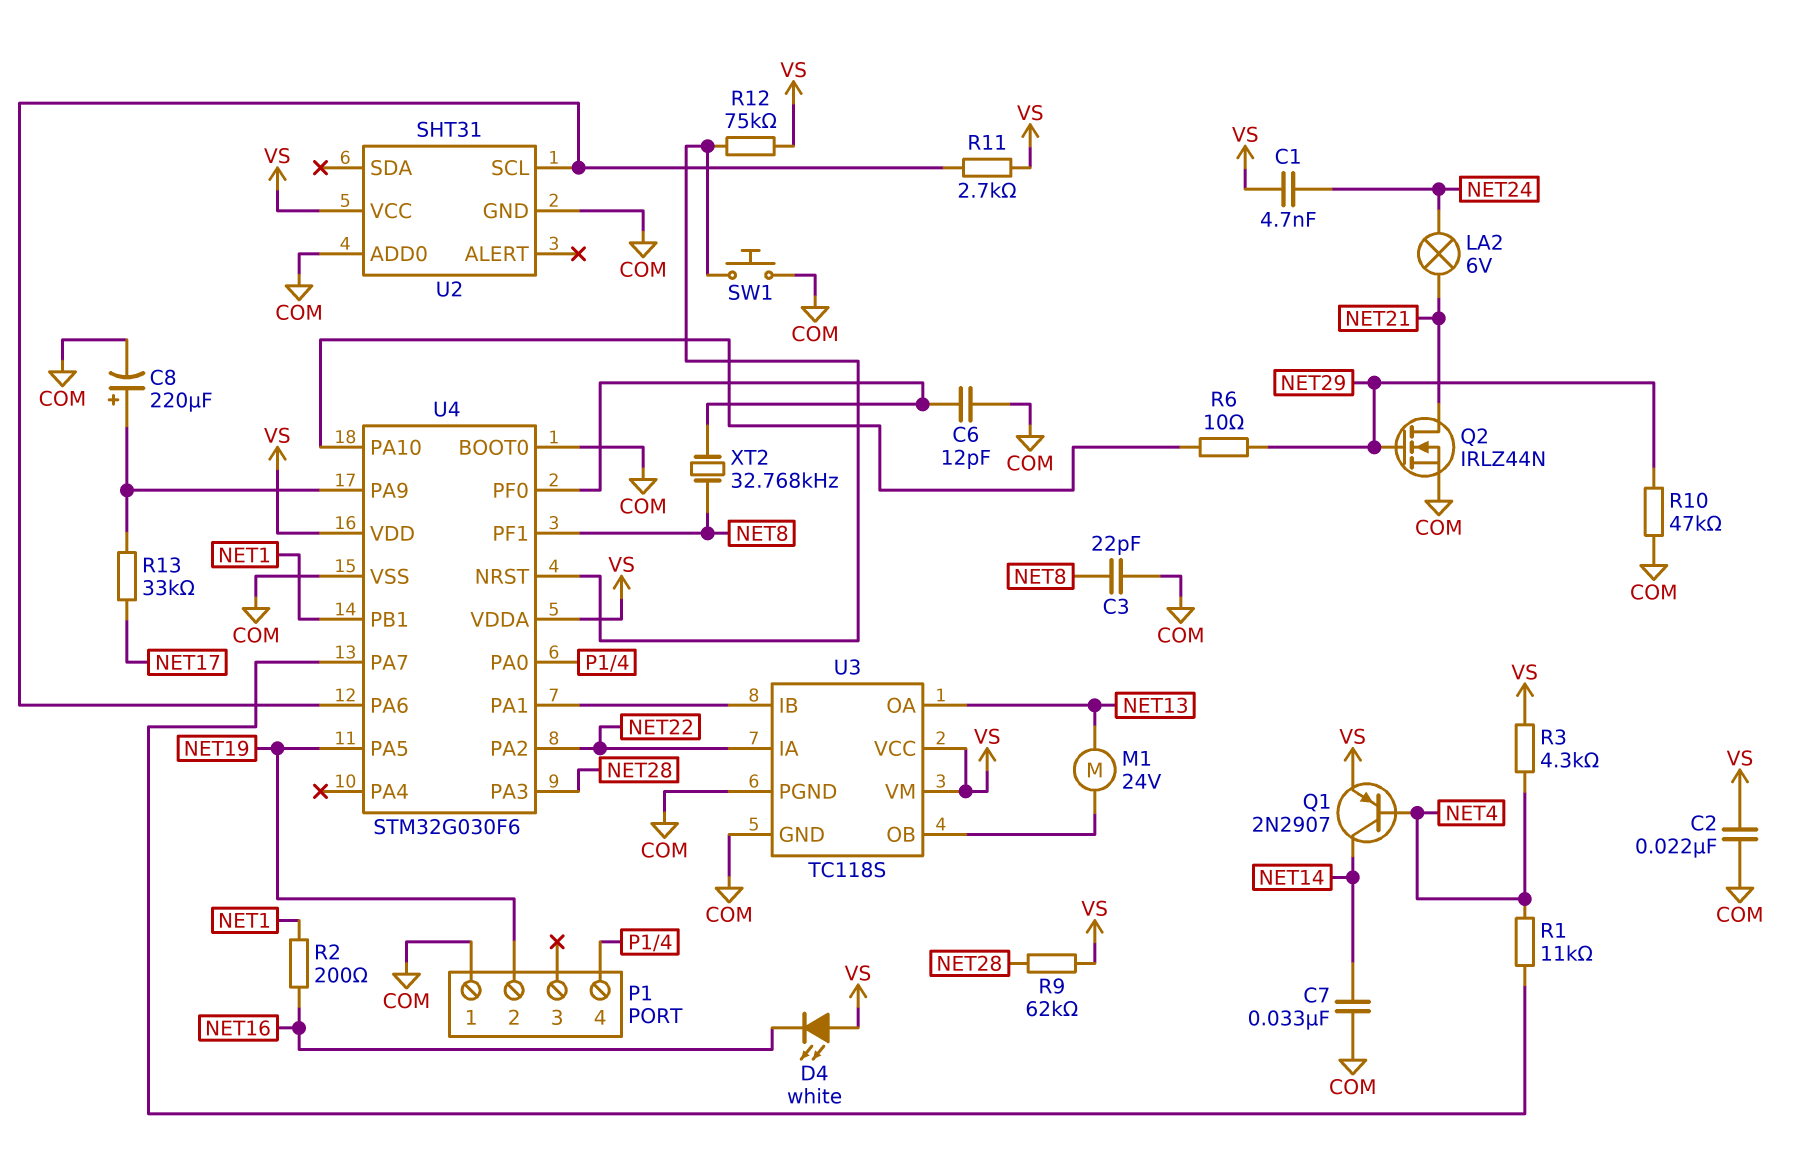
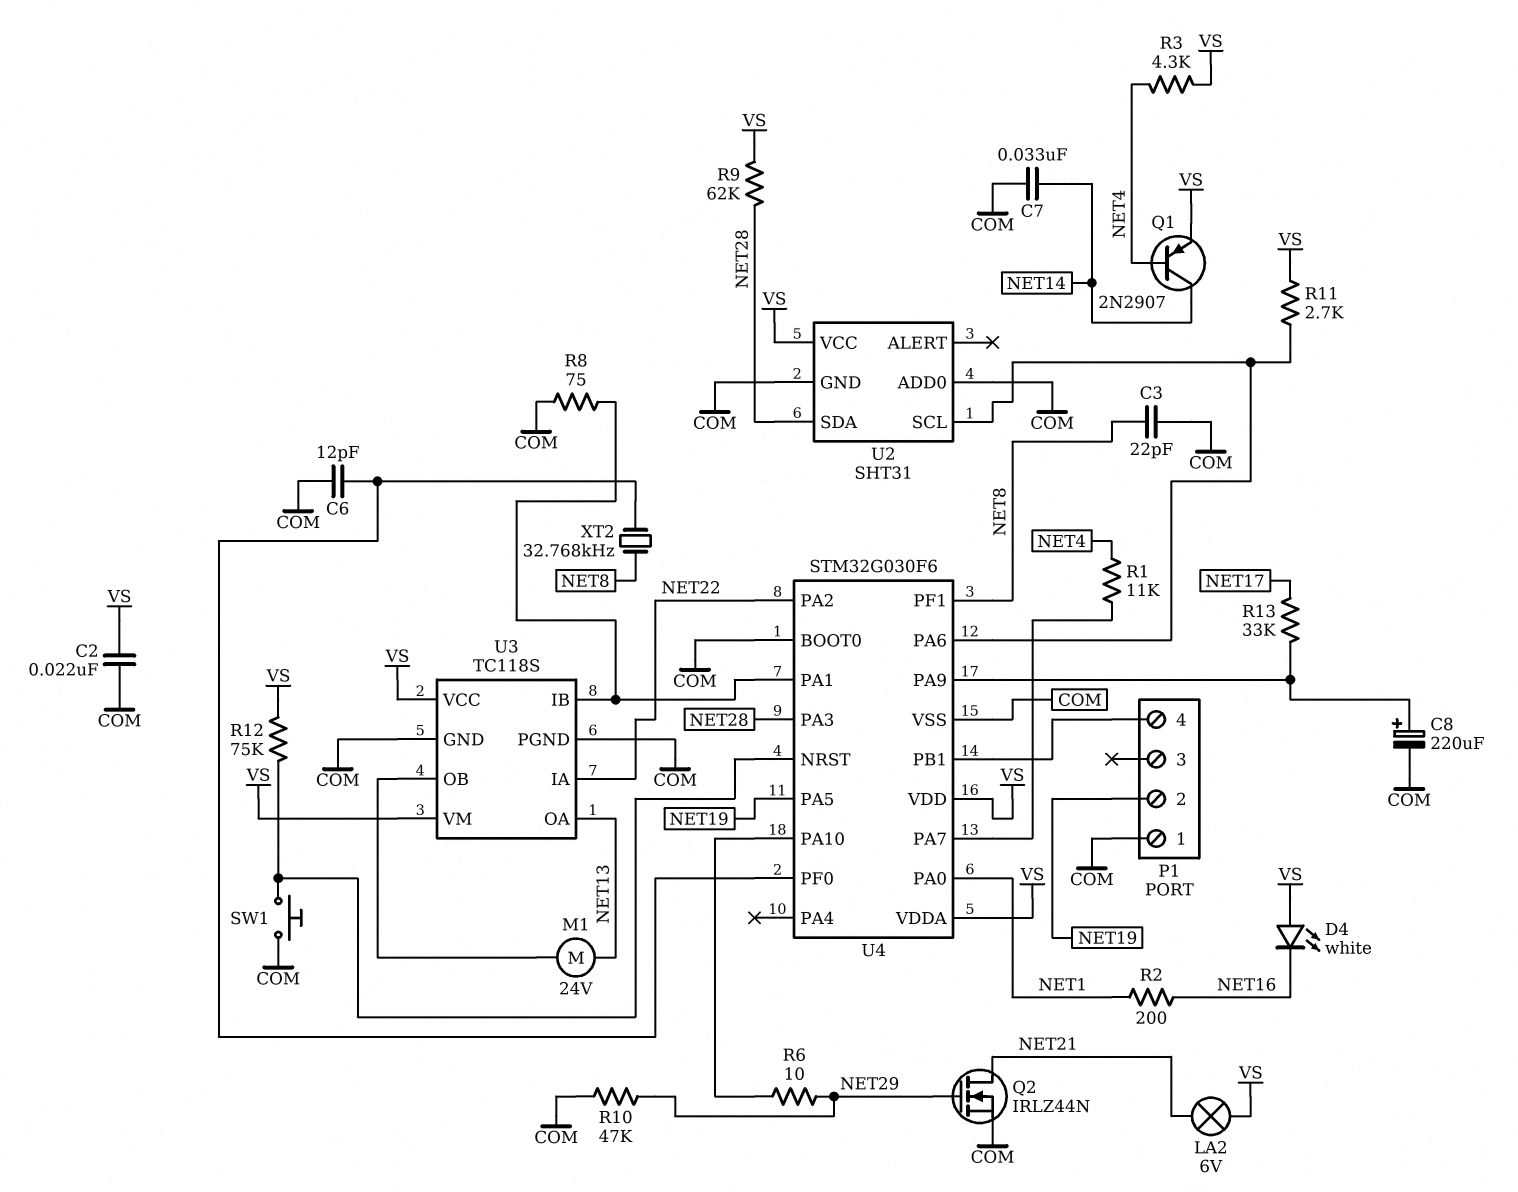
C1: 4.7nF (NET24, VS) -> none
LA2: lamp 6V (NET21, NET24) -> lamp 6V (NET21, VS)
R8: none -> 75 (COM, U3/IB)
U2 pin SDA: none -> NET28
U4 pin PA0: P1/4 -> NET1
U4 pin PB1: NET1 -> P1/4

